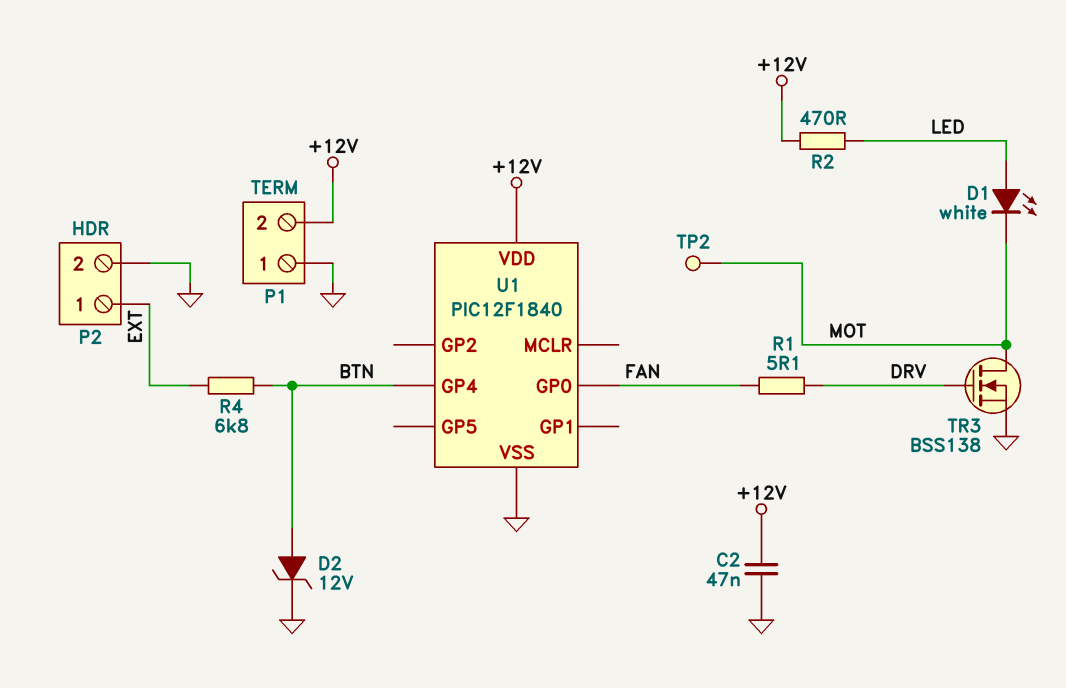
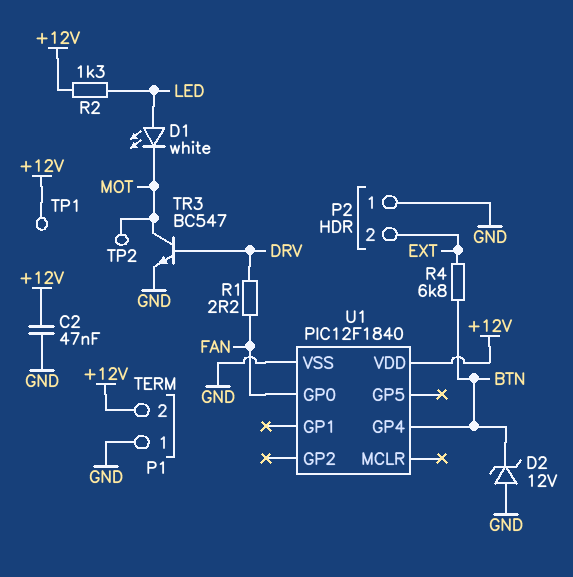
D2: zener 12V (A BTN, K GND) -> zener 12V (A GND, K BTN)
P2 pin 1: EXT -> GND
P2 pin 2: GND -> EXT
R1: 5.1 (DRV, FAN) -> 2.2 (DRV, FAN)
R2: 470 (+12V, LED) -> 1.3k (+12V, LED)
TP1: none -> test point (+12V)
TR3: NMOS BSS138 (G DRV, D MOT, S GND) -> NPN BC547 (B DRV, C MOT, E GND)

